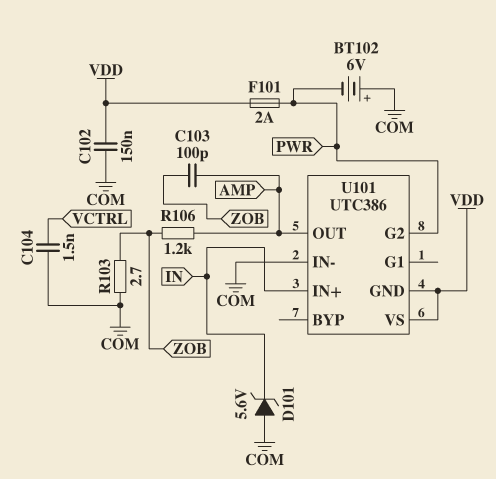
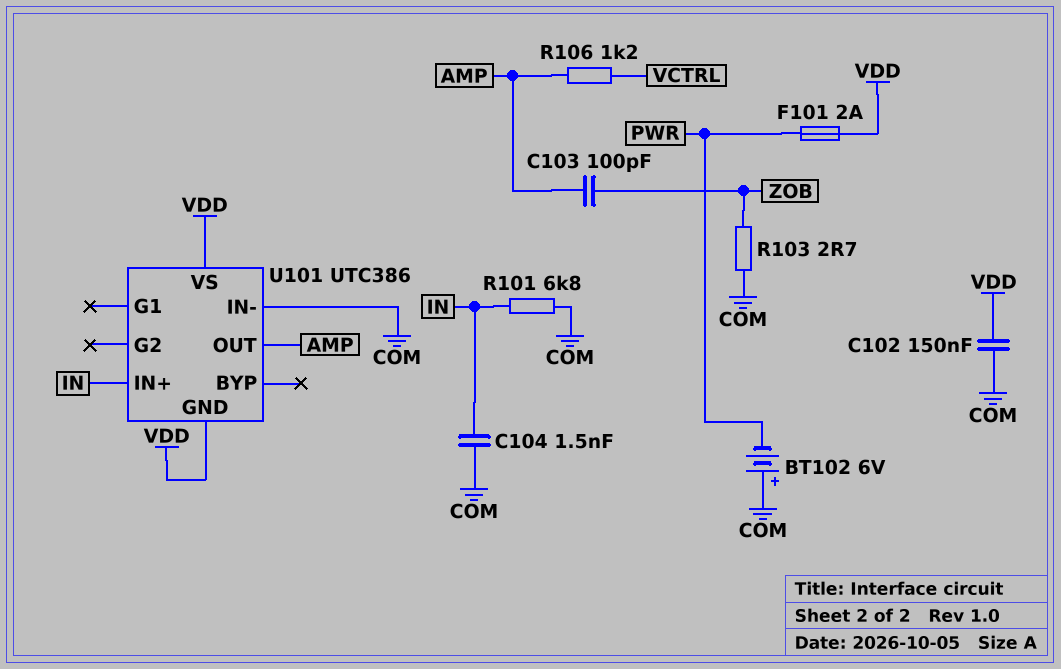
C104: 1.5nF (COM, VCTRL) -> 1.5nF (COM, IN)
D101: zener 5.6V (A COM, K IN) -> none
R101: none -> 6.8k (COM, IN)
R106: 1.2k (AMP, ZOB) -> 1.2k (AMP, VCTRL)
U101 pin G2: PWR -> none

